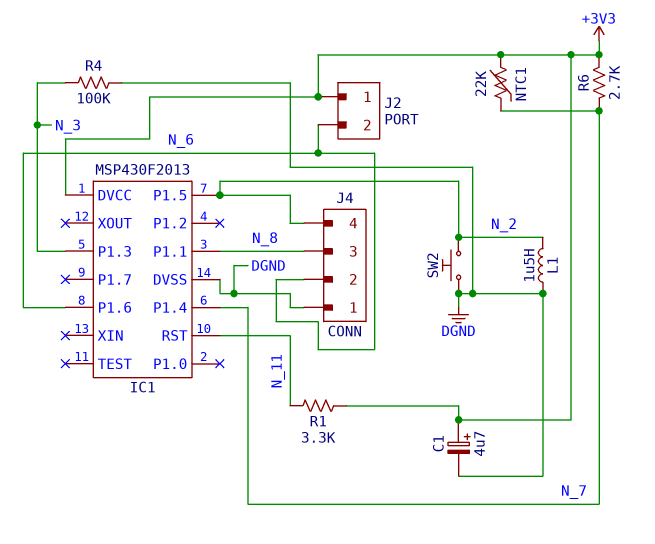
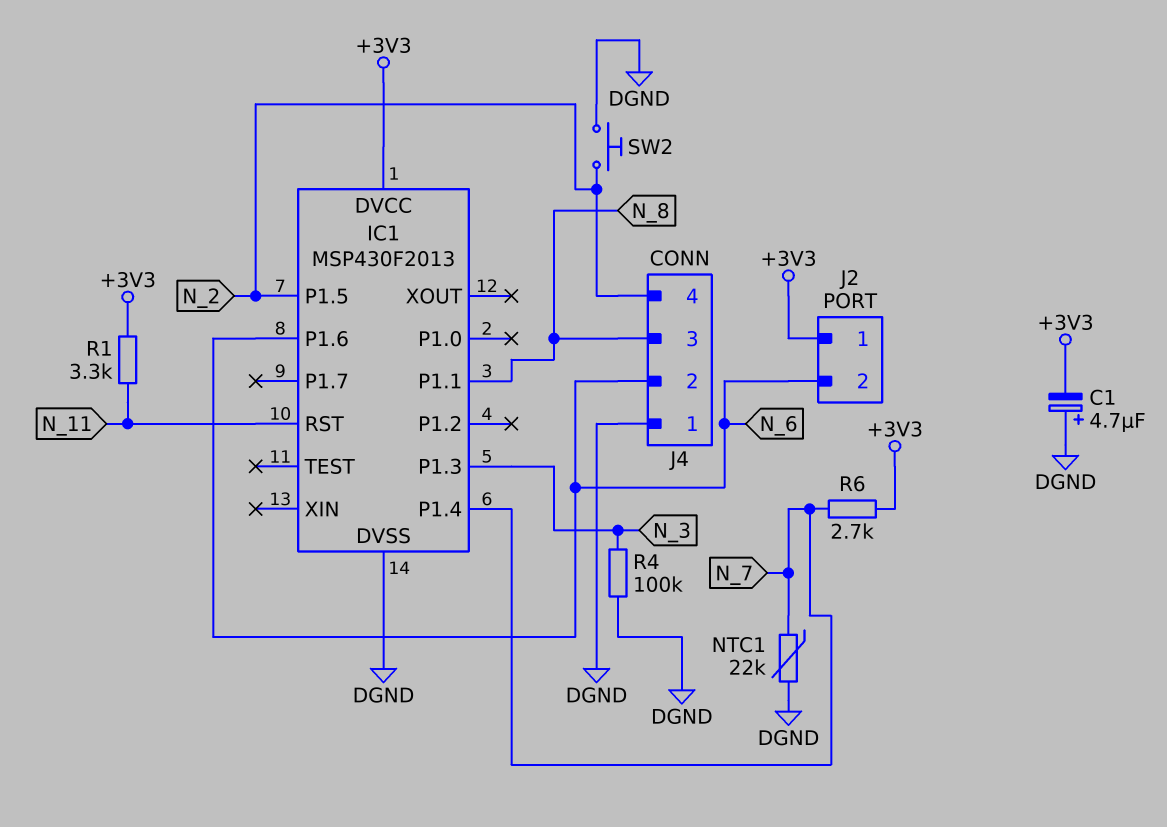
C1: 4.7uF (plus +3V3, minus DGND) -> 4.7uF (plus DGND, minus +3V3)
L1: 1.5uH (DGND, N_2) -> none
NTC1: 22k (+3V3, N_7) -> 22k (DGND, N_7)

